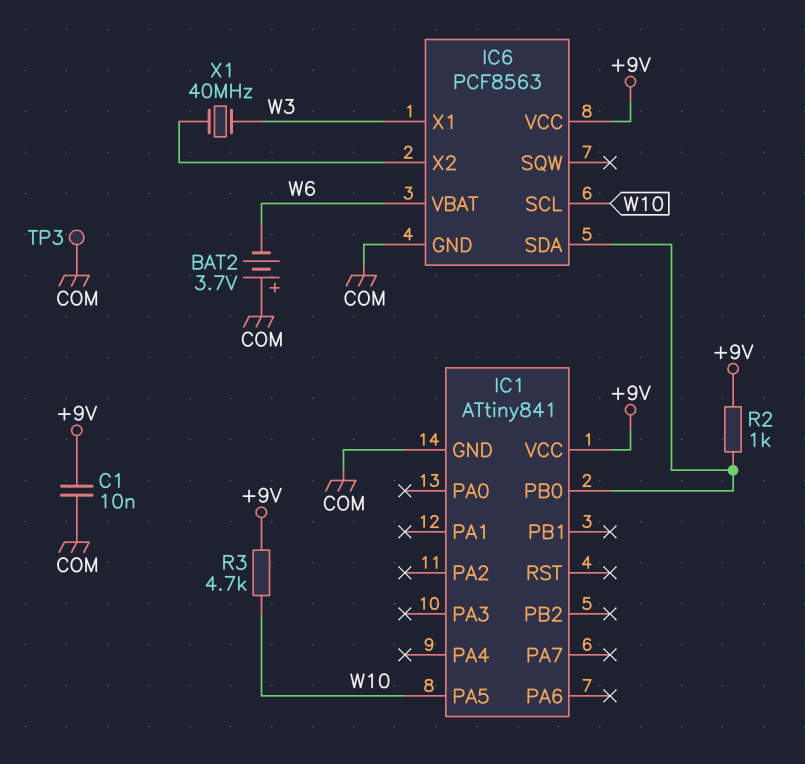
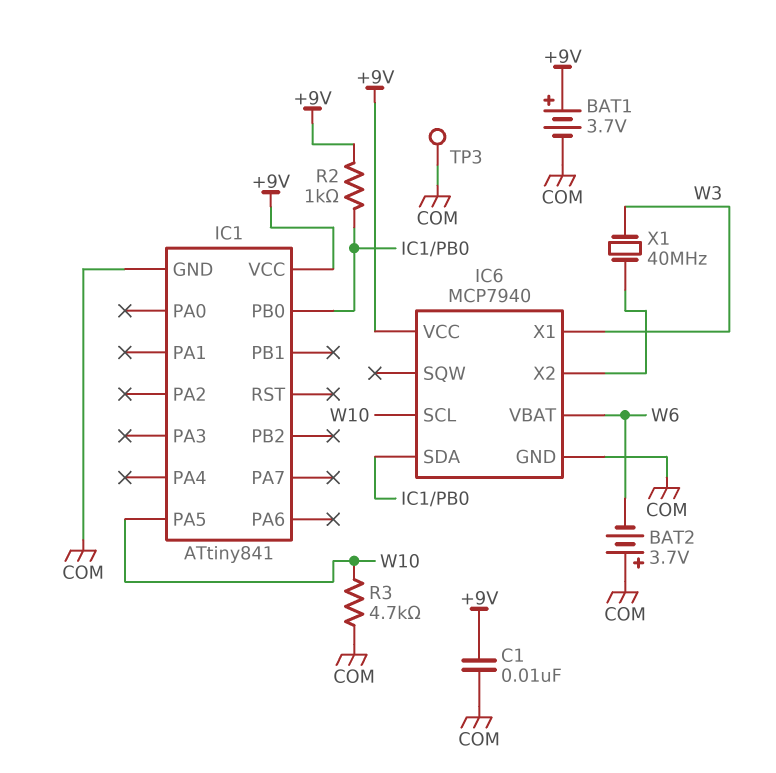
BAT1: none -> 3.7V (plus +9V, minus COM)
IC6: PCF8563 -> MCP7940
R3: 4.7k (+9V, W10) -> 4.7k (COM, W10)

